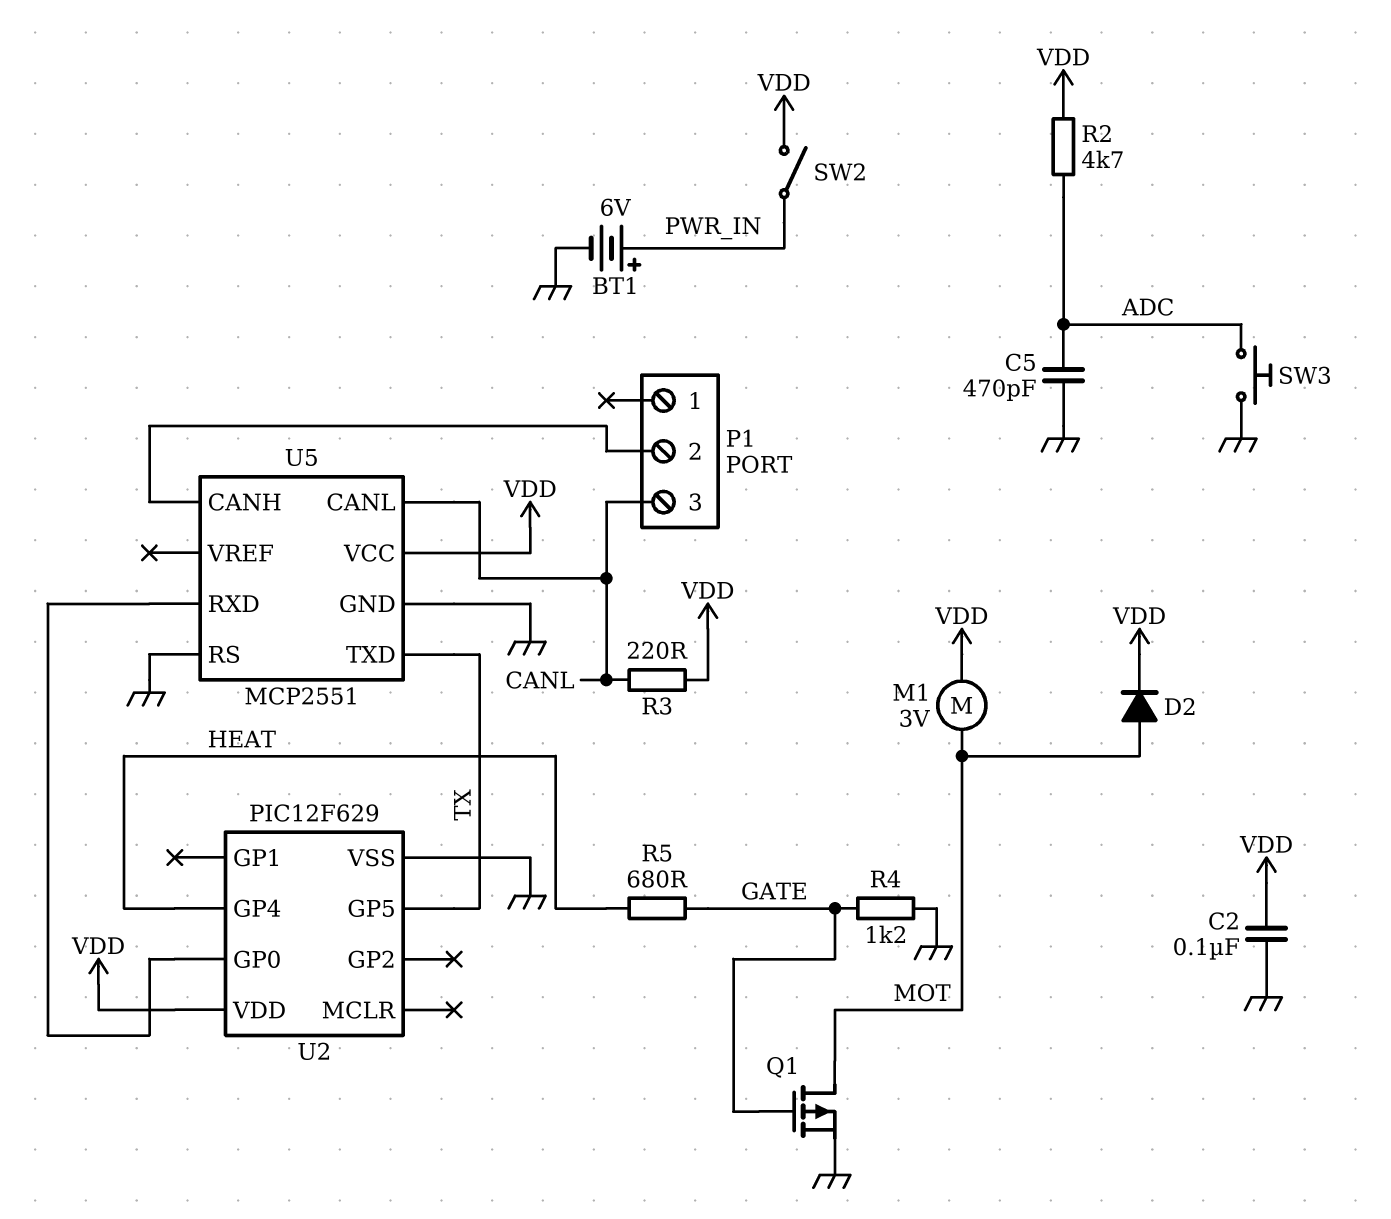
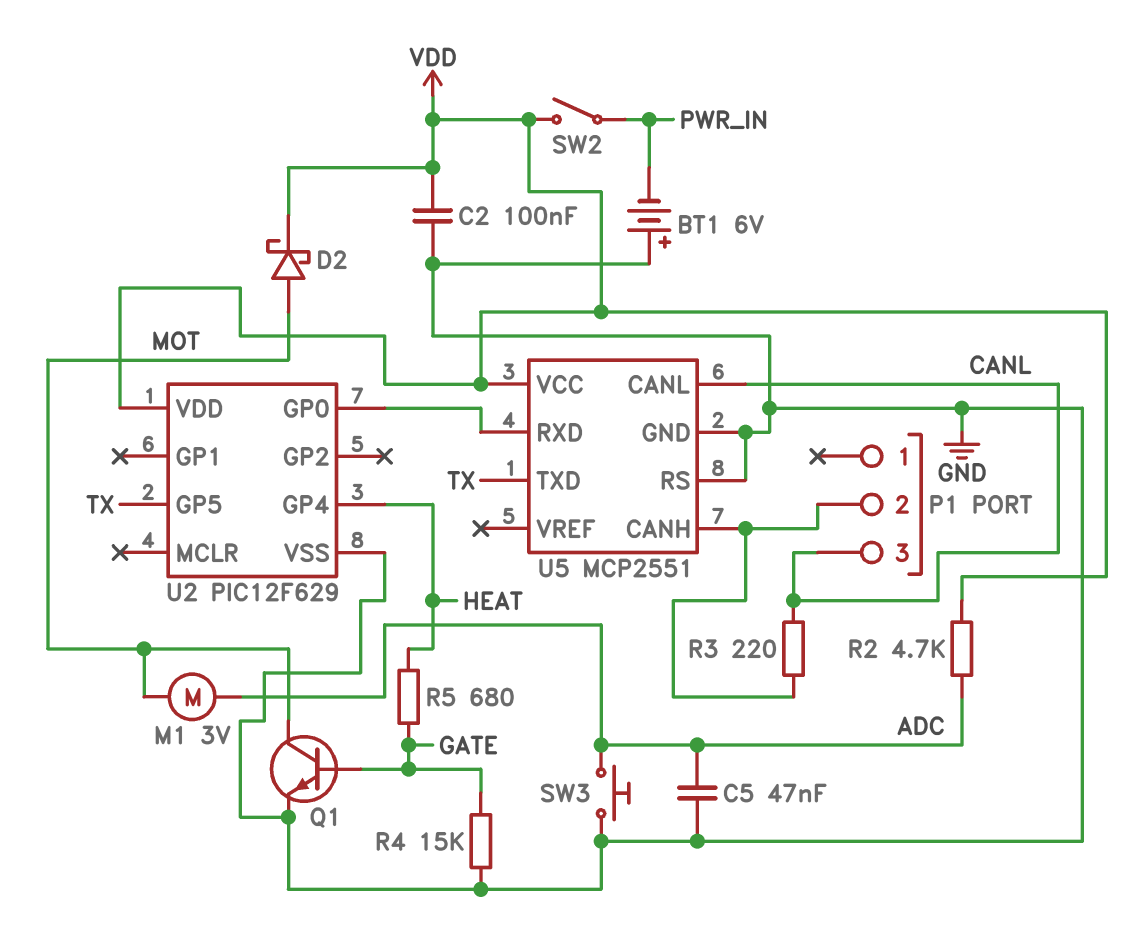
BT1: 6V (plus PWR_IN, minus GND) -> 6V (plus GND, minus PWR_IN)
C5: 470pF (ADC, GND) -> 47nF (ADC, GND)
D2: diode (A MOT, K VDD) -> schottky (A MOT, K VDD)
M1: motor 3V (MOT, VDD) -> motor 3V (ADC, MOT)
Q1: PMOS (G GATE, D MOT, S GND) -> NPN (B GATE, C MOT, E GND)
R3: 220 (CANL, VDD) -> 220 (CANL, P1/2)
R4: 1.2k (GATE, GND) -> 15k (GATE, GND)

